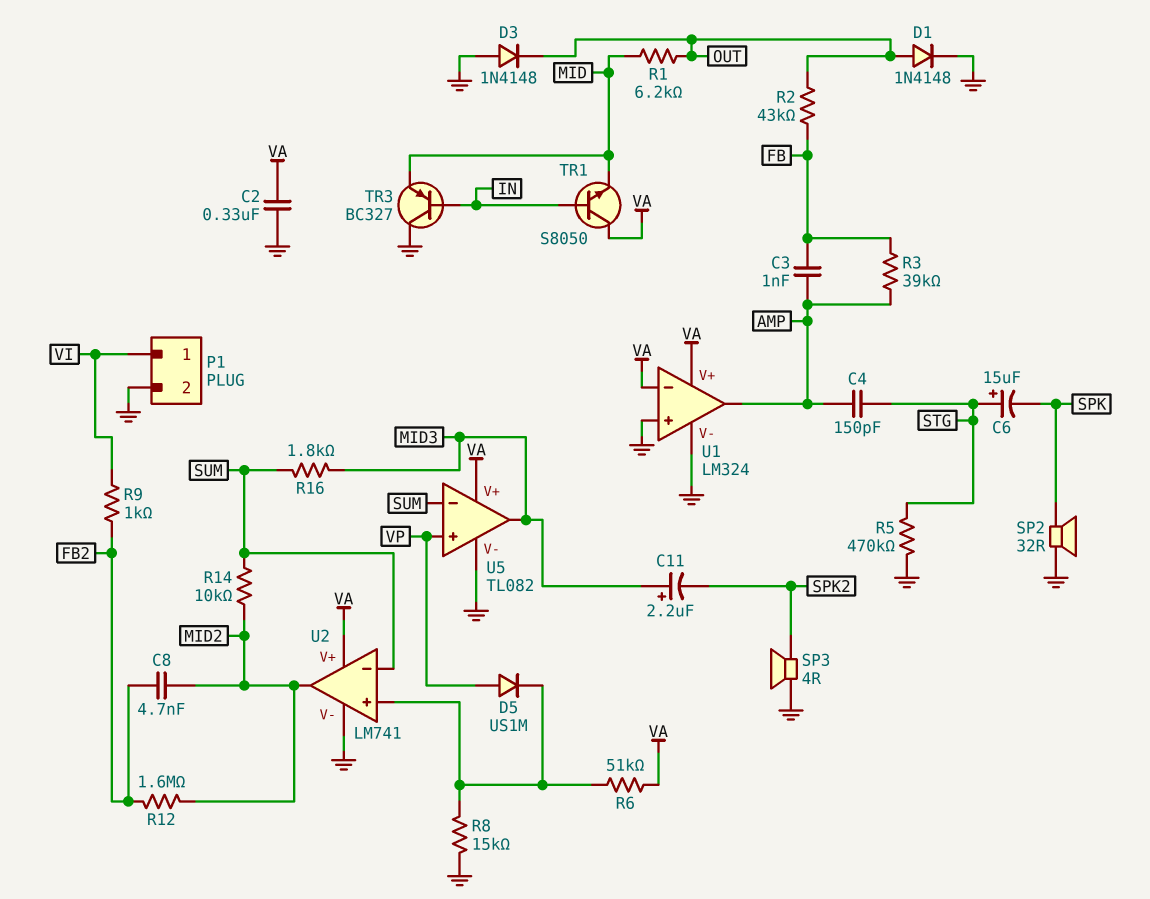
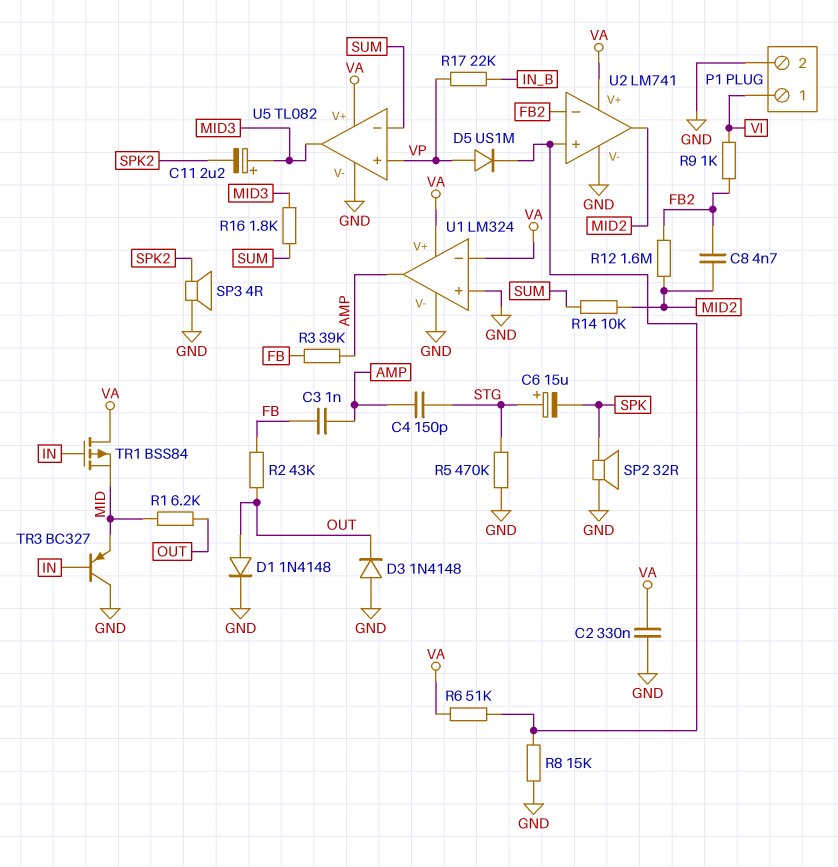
R17: none -> 22k (IN_B, VP)
TR1: NPN S8050 (B IN, C VA, E MID) -> PMOS BSS84 (G IN, D VA, S MID)
U2 pin in-: SUM -> FB2

